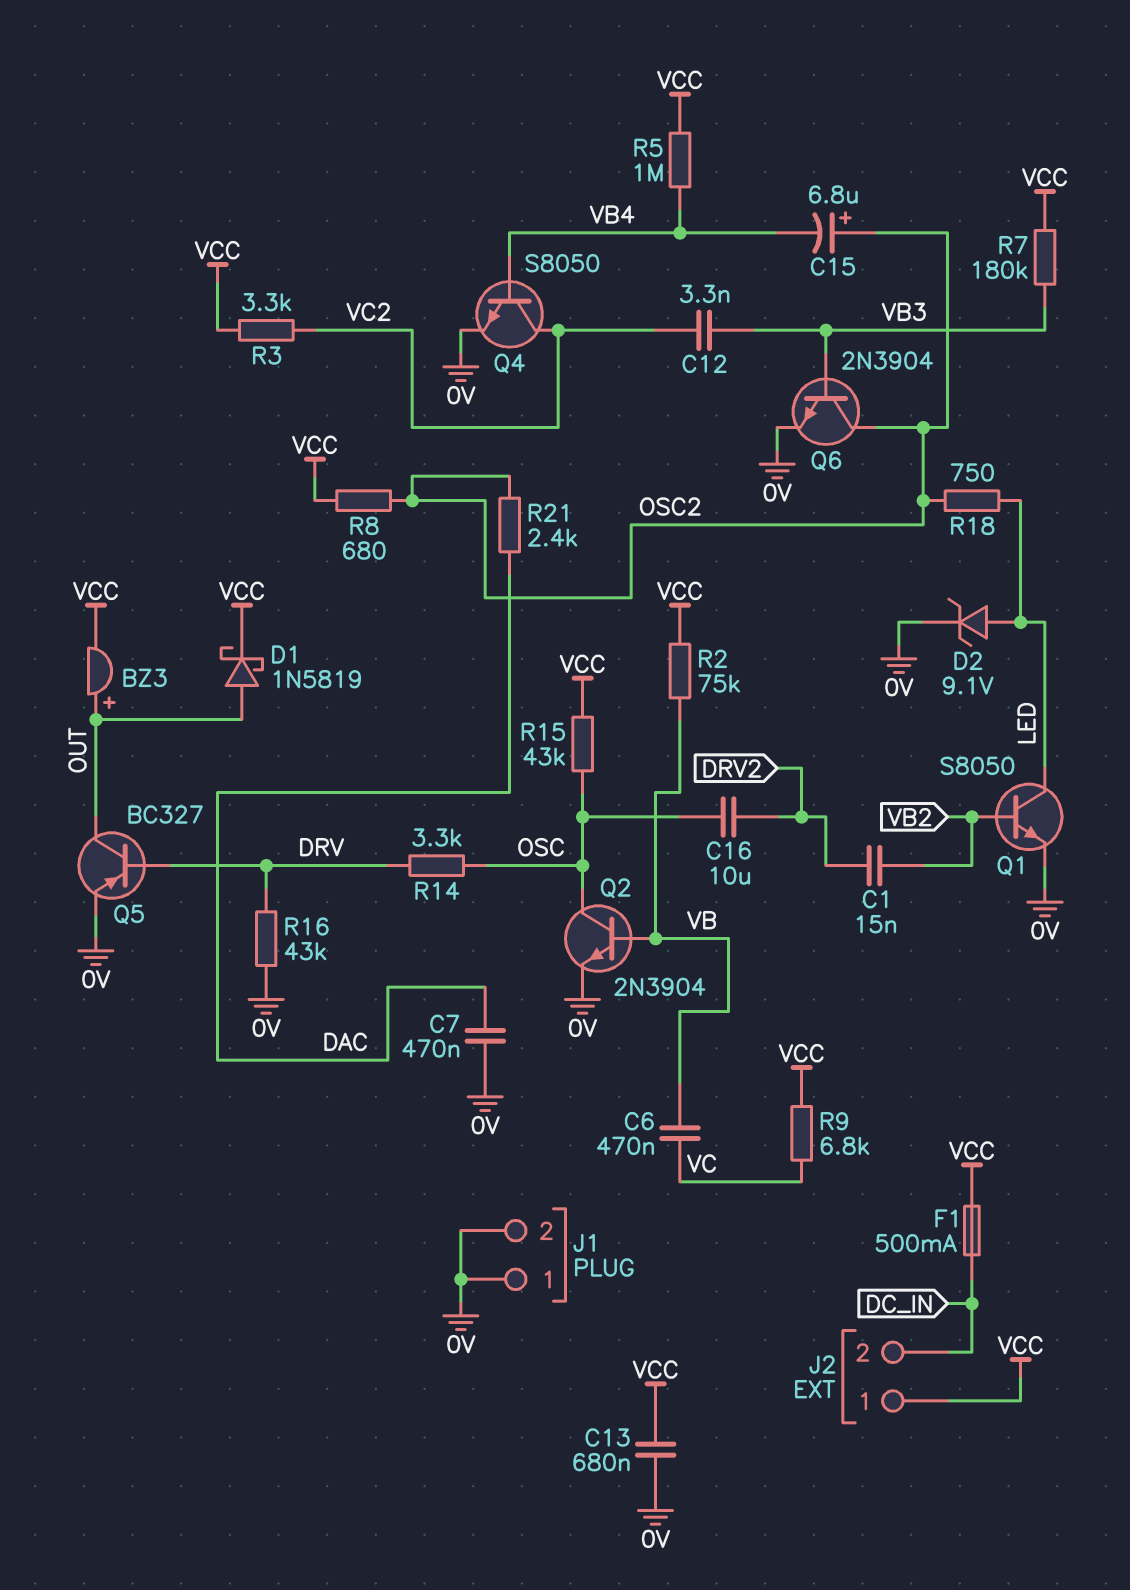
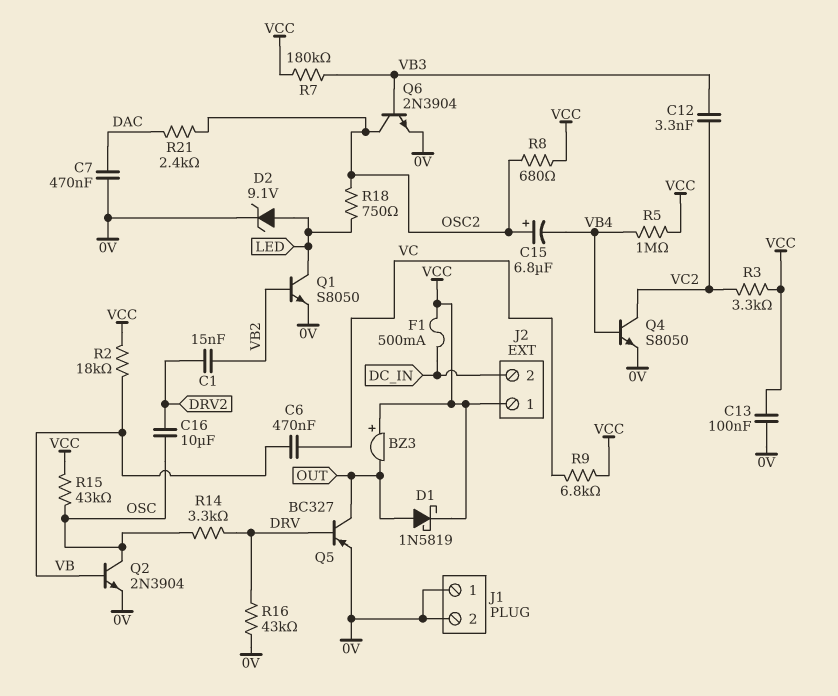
BZ3: buzzer (plus OUT, minus VCC) -> buzzer (plus VCC, minus OUT)
C13: 680nF (0V, VCC) -> 100nF (0V, VCC)
R2: 75k (VB, VCC) -> 18k (VB, VCC)

